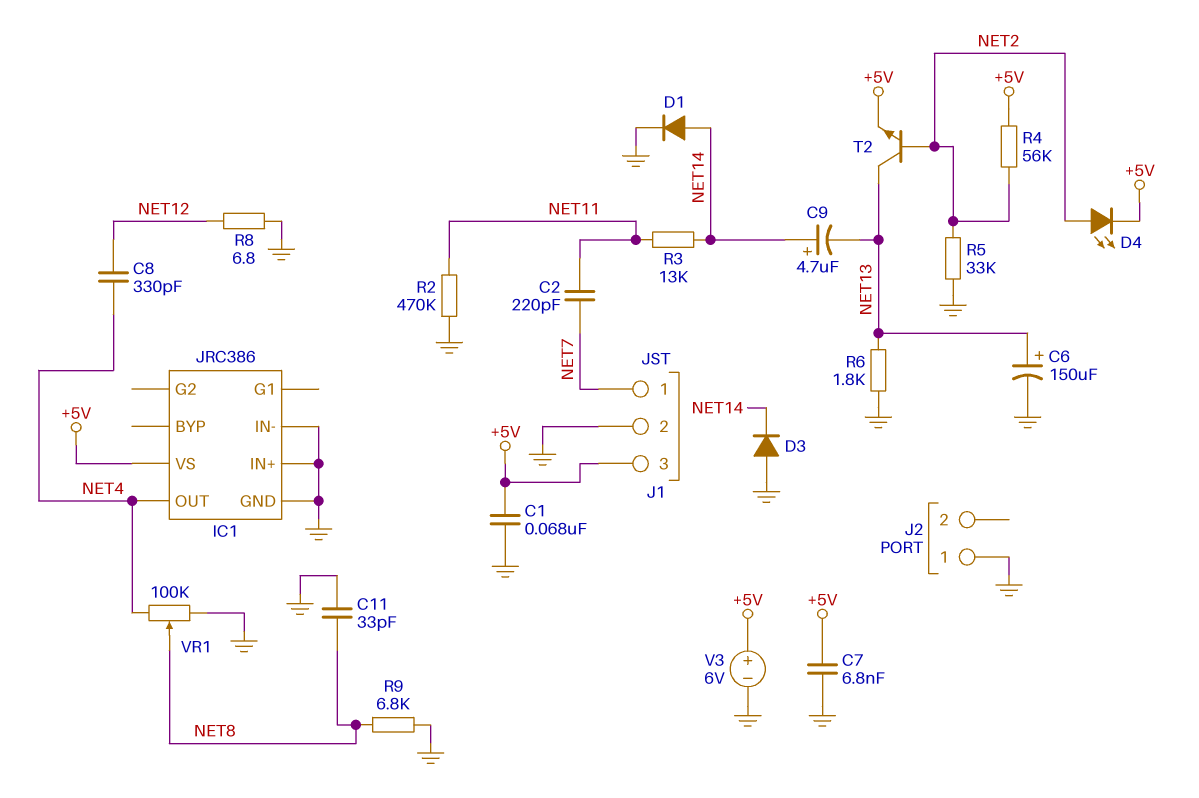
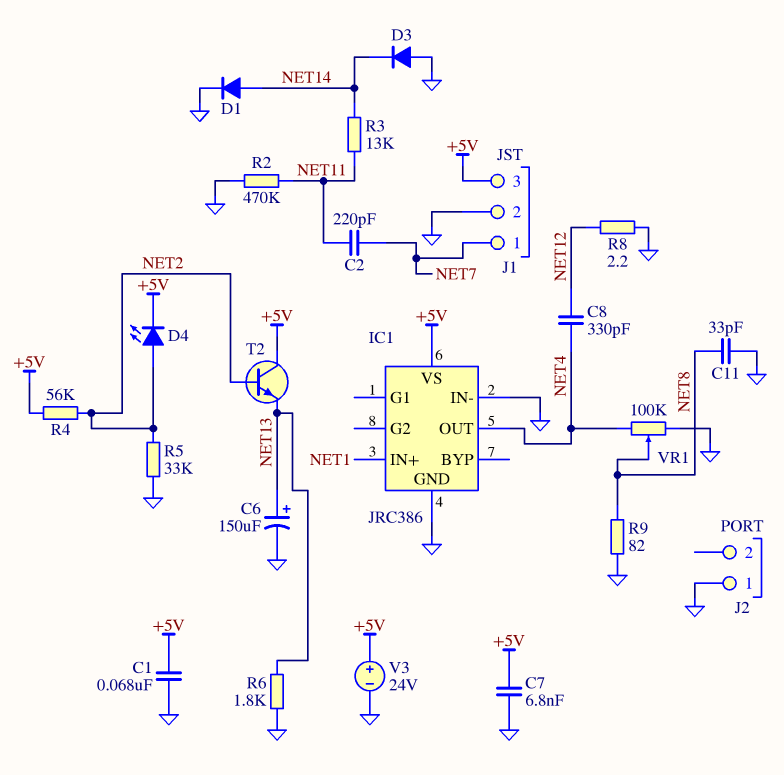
C9: 4.7uF (plus NET14, minus NET13) -> none
IC1 pin IN+: GND -> NET1
R8: 6.8 (GND, NET12) -> 2.2 (GND, NET12)
R9: 6.8k (GND, NET8) -> 82 (GND, NET8)
T2: NPN (B NET2, C NET13, E +5V) -> NPN (B NET2, C +5V, E NET13)
V3: 6V (plus +5V, minus GND) -> 24V (plus +5V, minus GND)

